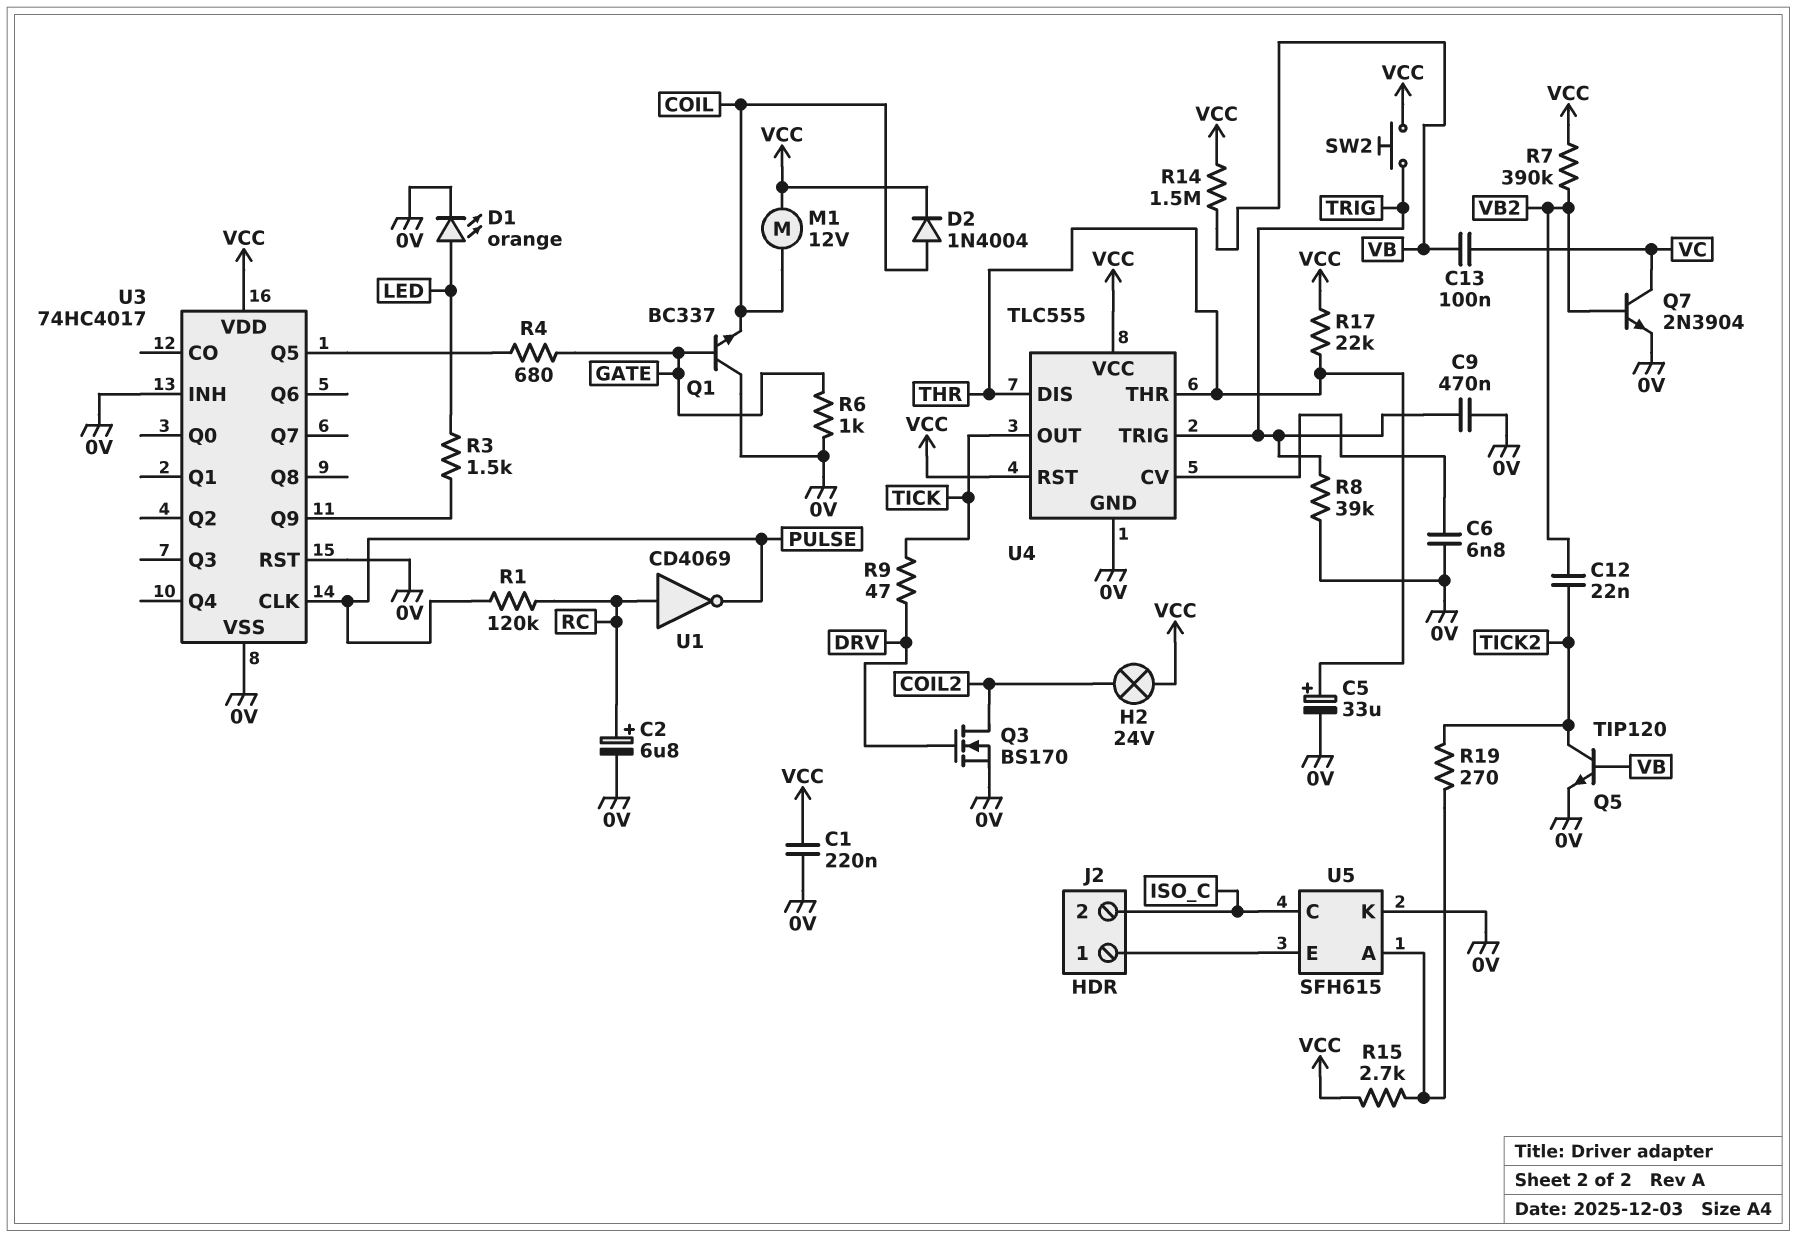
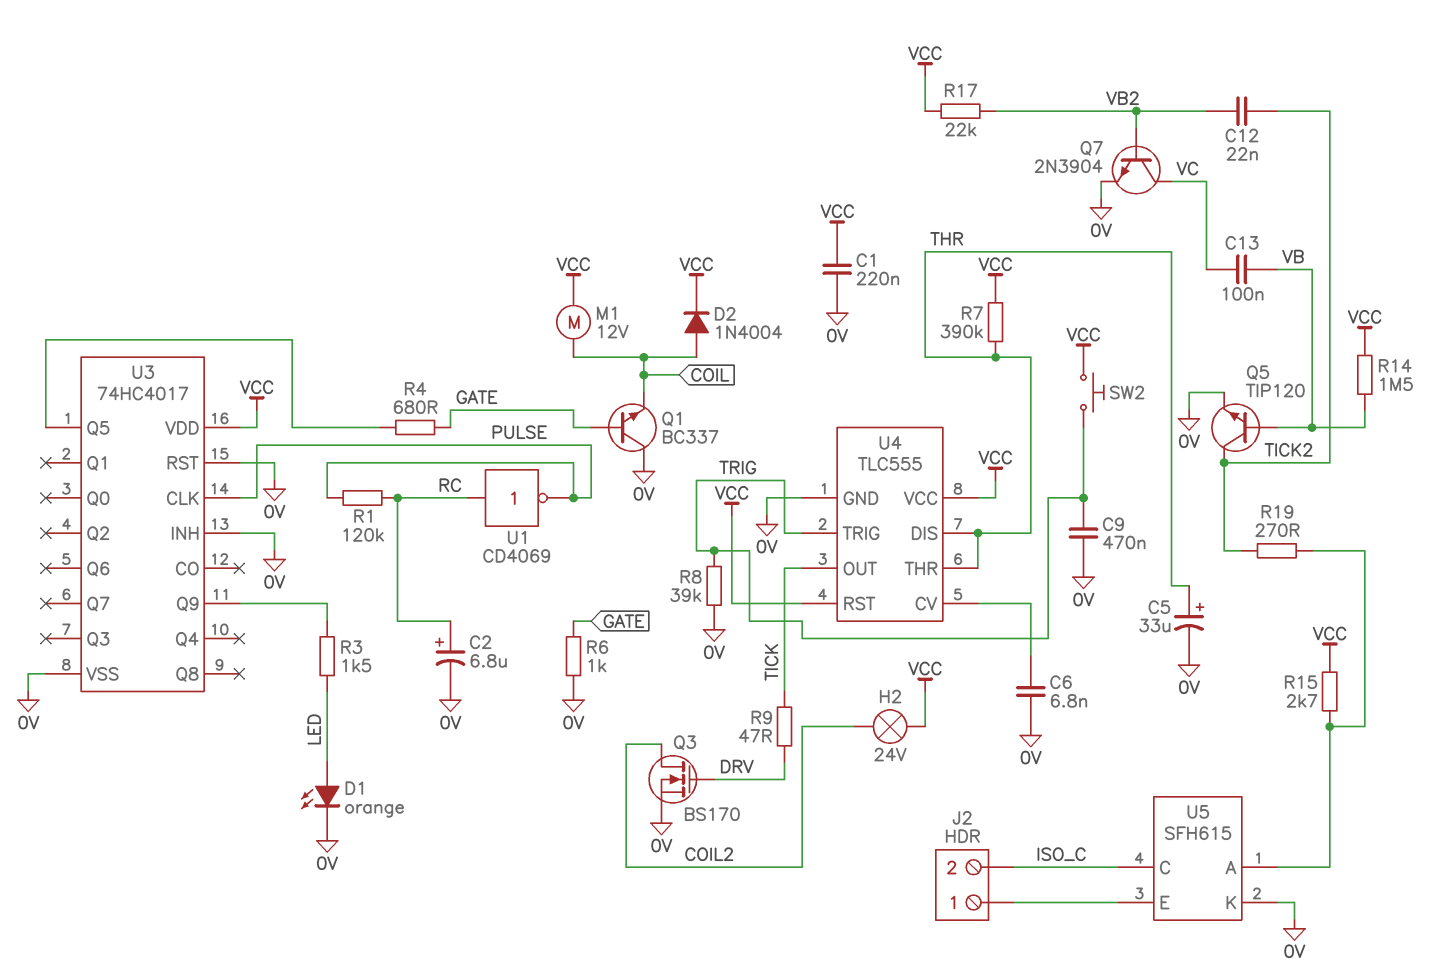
R7: 390k (VB2, VCC) -> 390k (THR, VCC)
R17: 22k (THR, VCC) -> 22k (VB2, VCC)

